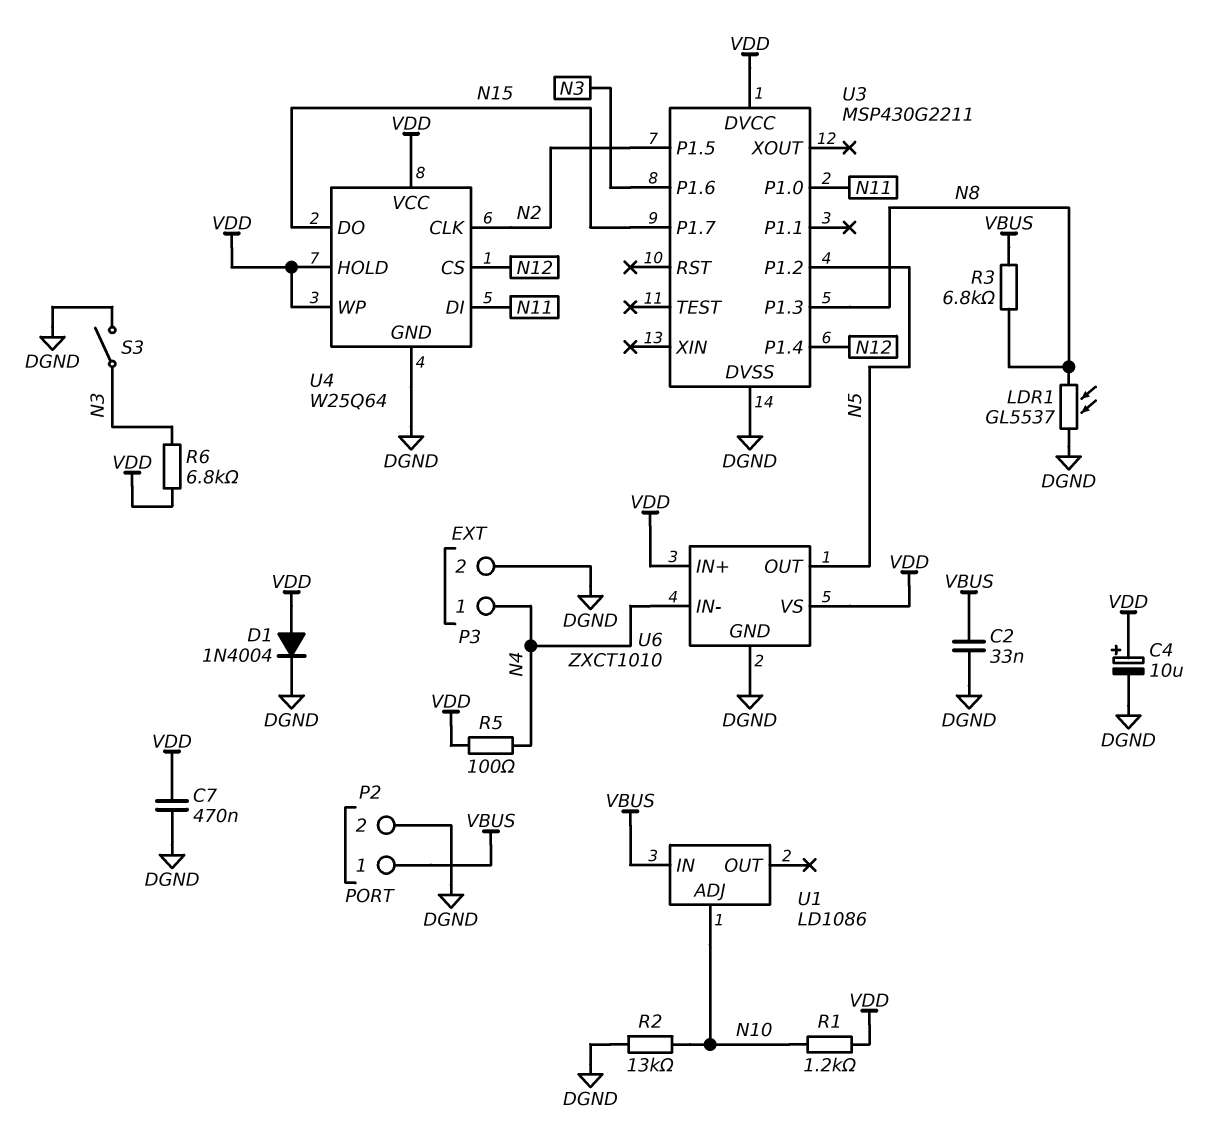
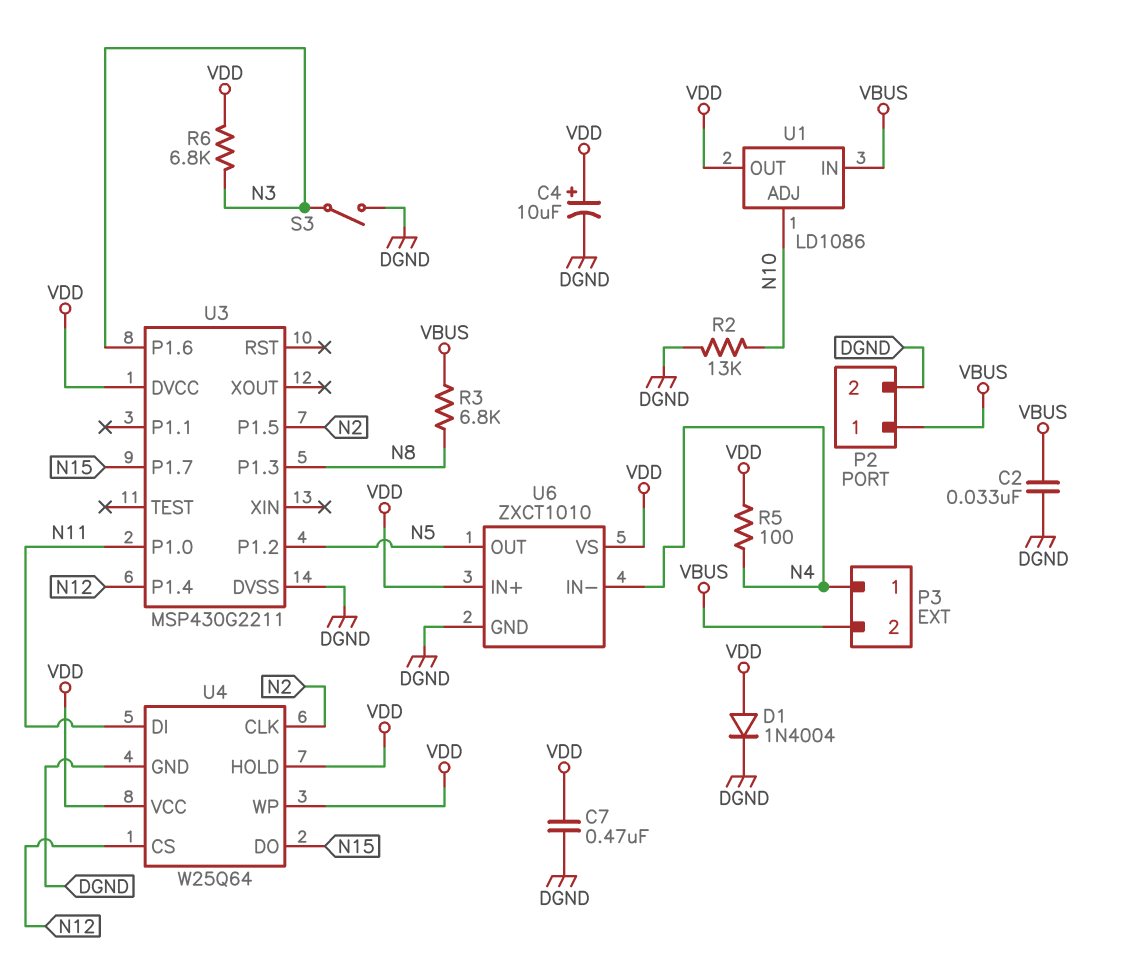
LDR1: GL5537 (DGND, N8) -> none
P3 pin 2: DGND -> VBUS
R1: 1.2k (N10, VDD) -> none
U1 pin OUT: none -> VDD

